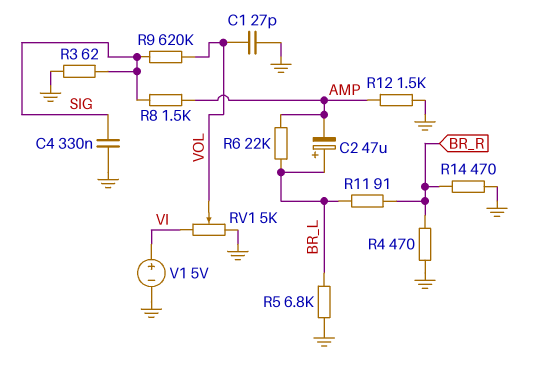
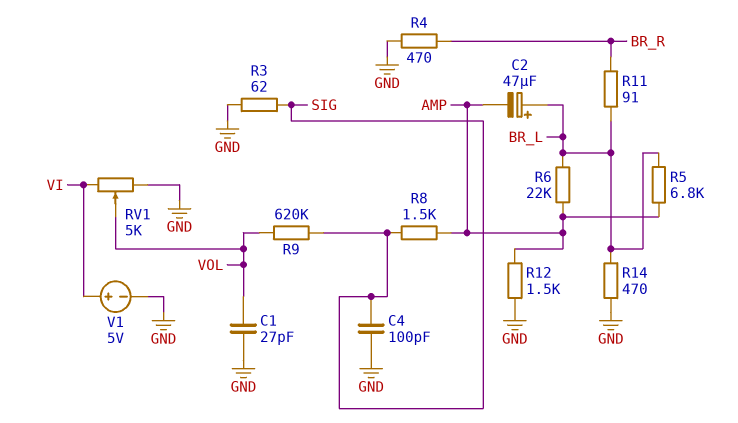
C4: 330nF (GND, SIG) -> 100pF (GND, SIG)
R5: 6.8k (BR_L, GND) -> 6.8k (AMP, BR_L)
R14: 470 (BR_R, GND) -> 470 (BR_L, GND)

